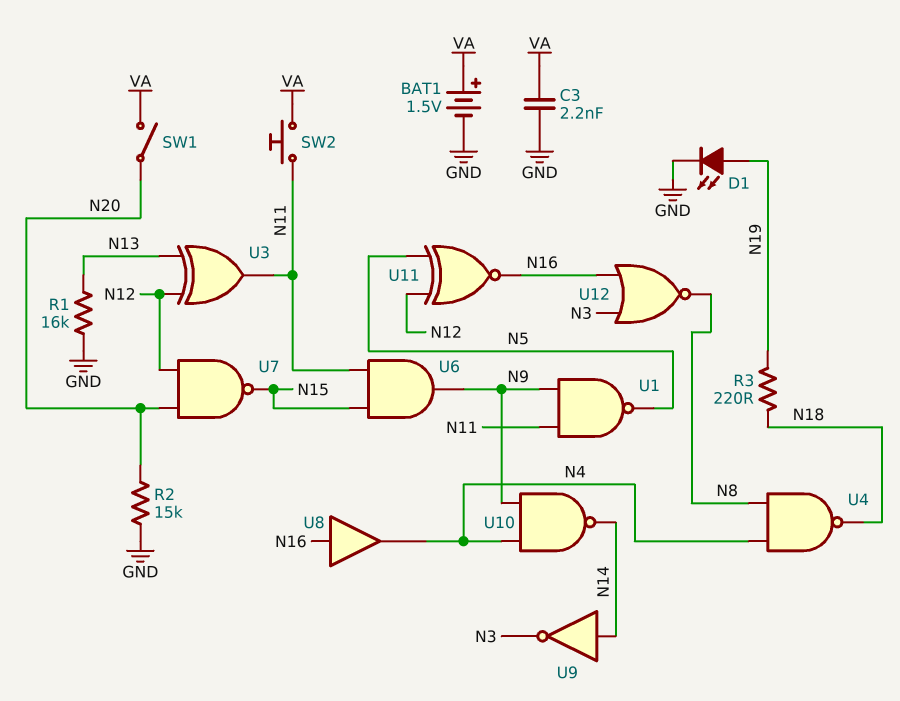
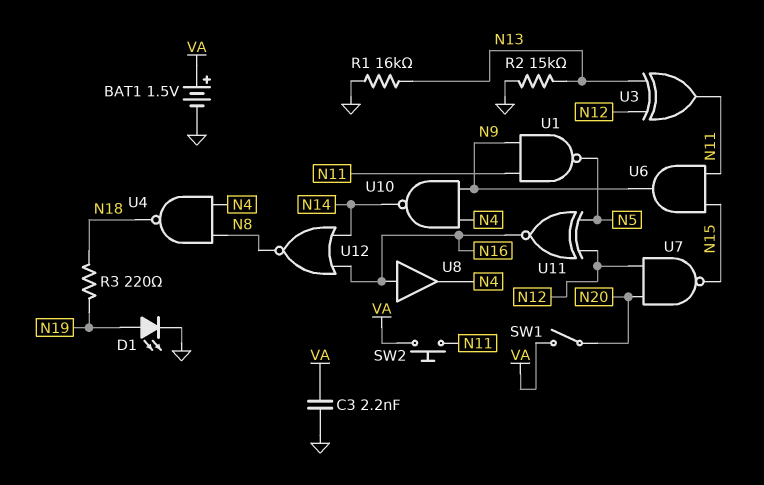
R2: 15k (GND, N20) -> 15k (GND, N13)
U9: NOT (in N14, out N3) -> none
U12: NOR (in N3, in N16, out N8) -> NOR (in N14, in N16, out N8)

